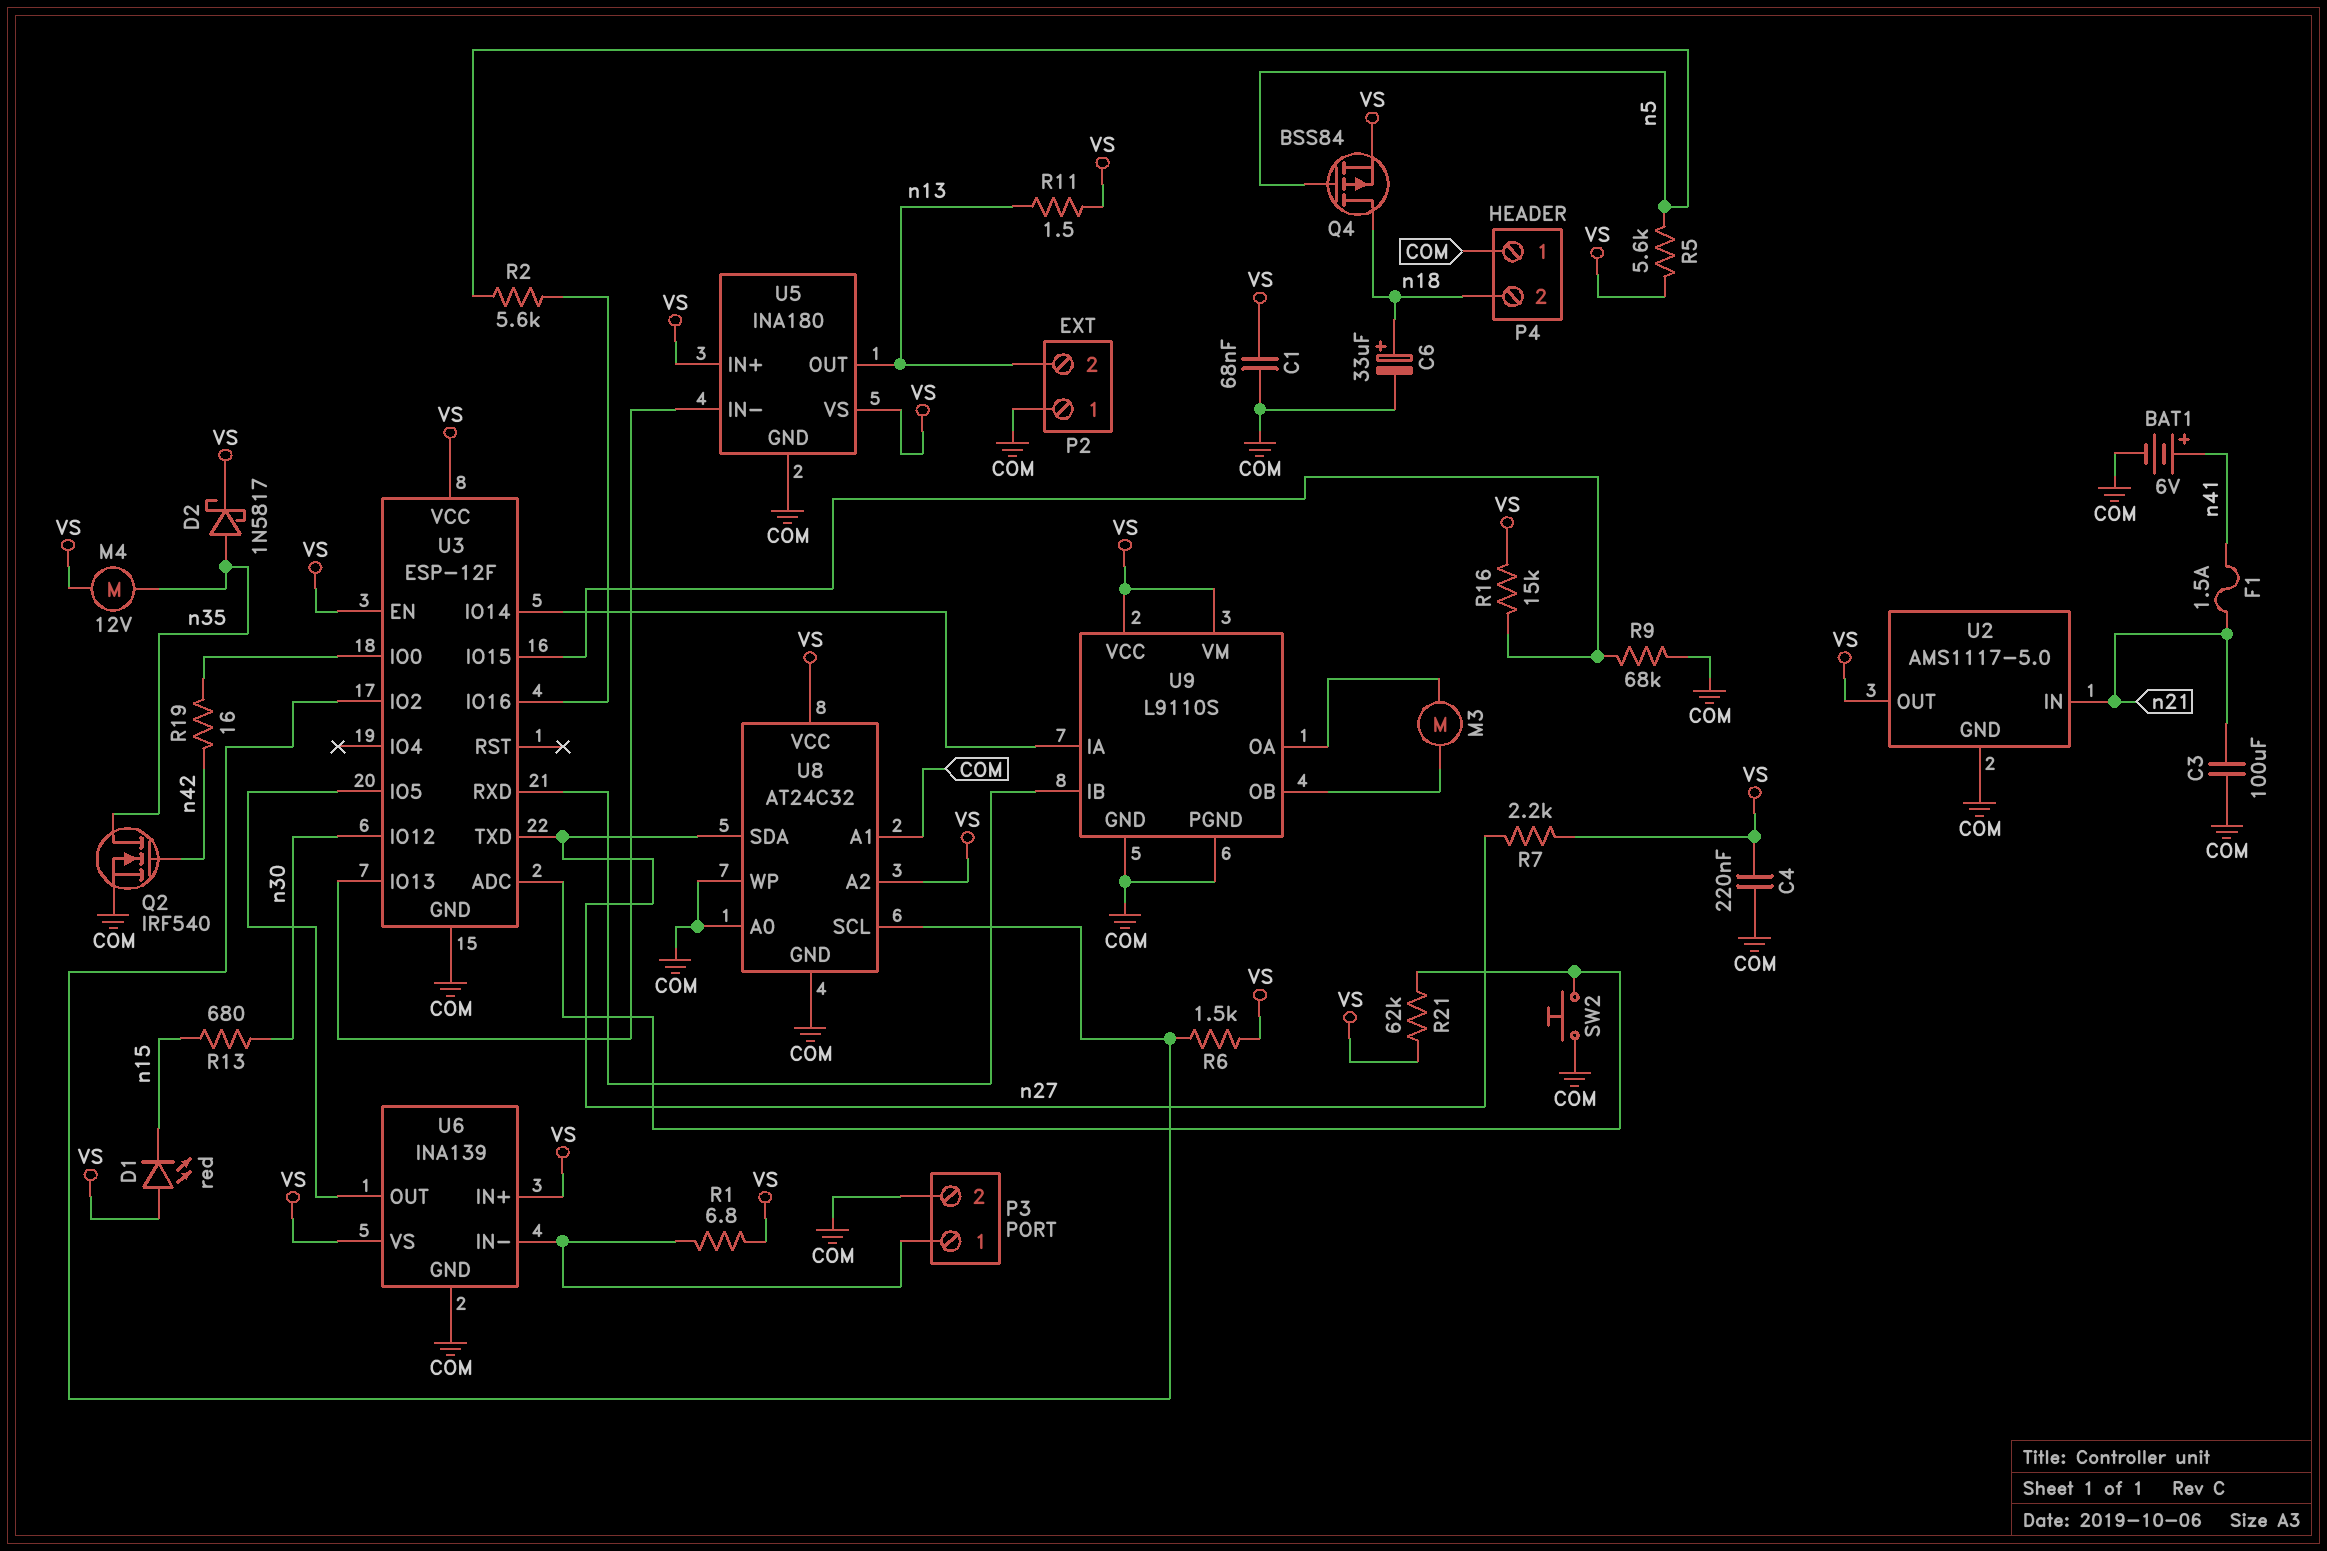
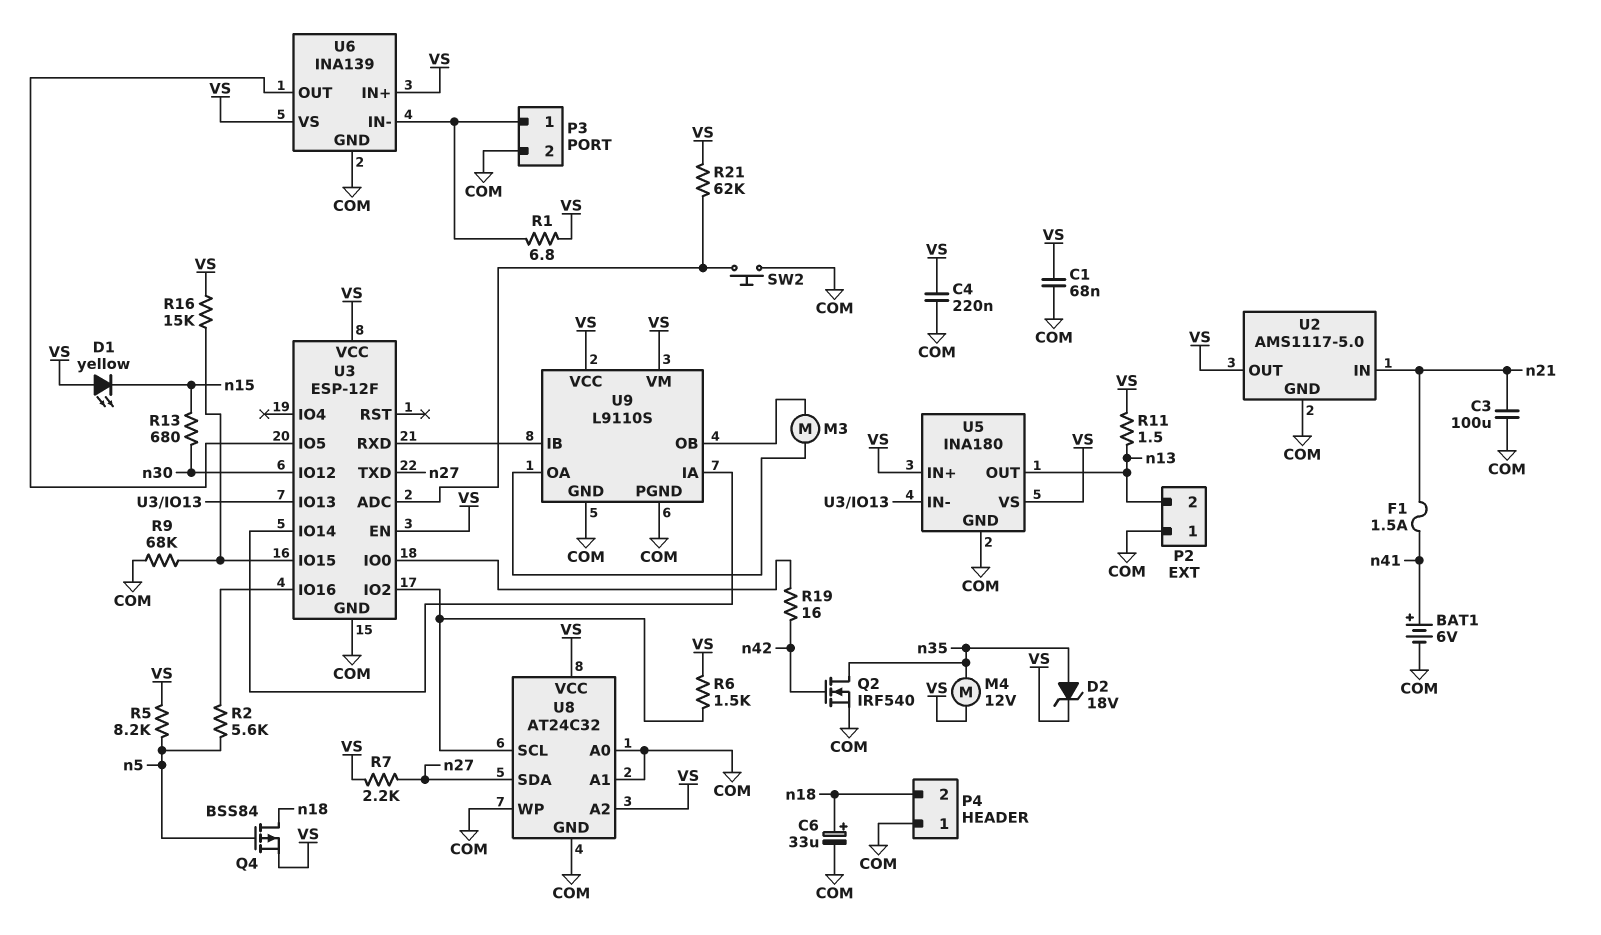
D1: LED red (A VS, K n15) -> LED yellow (A VS, K n15)
D2: schottky 1N5817 (A n35, K VS) -> zener 18V (A n35, K VS)
R5: 5.6k (VS, n5) -> 8.2k (VS, n5)

